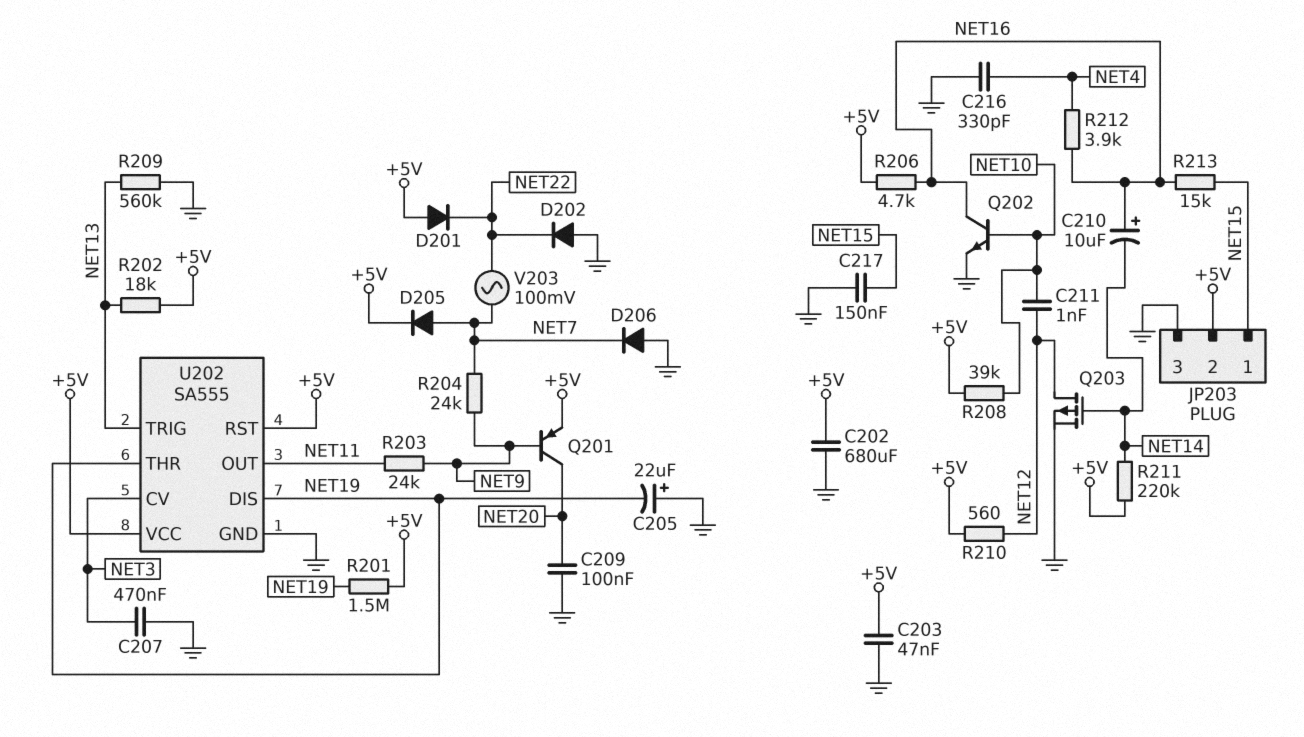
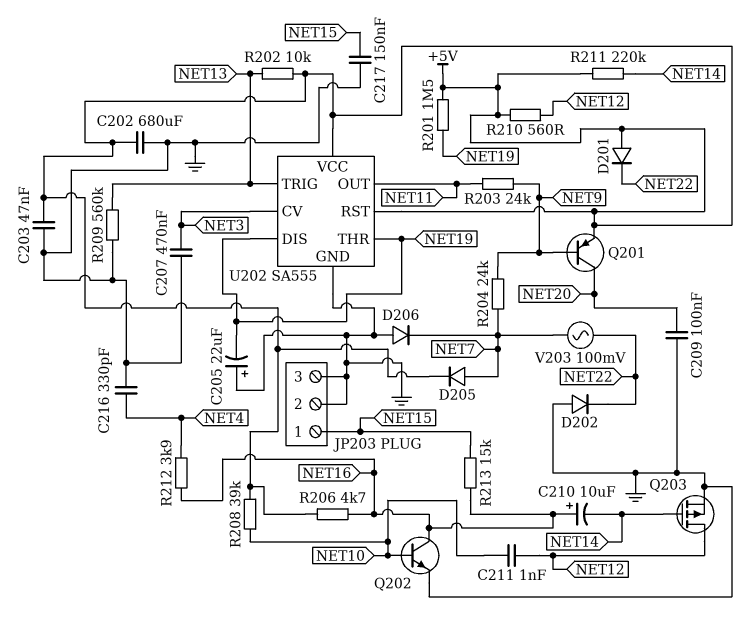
JP203 pin 2: +5V -> GND
R202: 18k (+5V, NET13) -> 10k (+5V, NET13)

